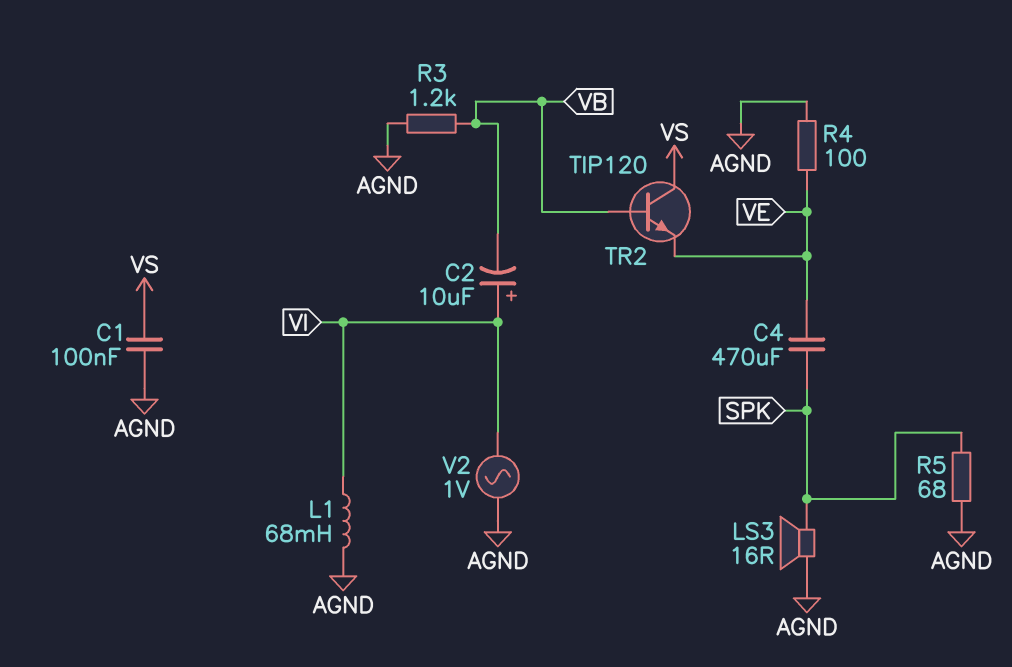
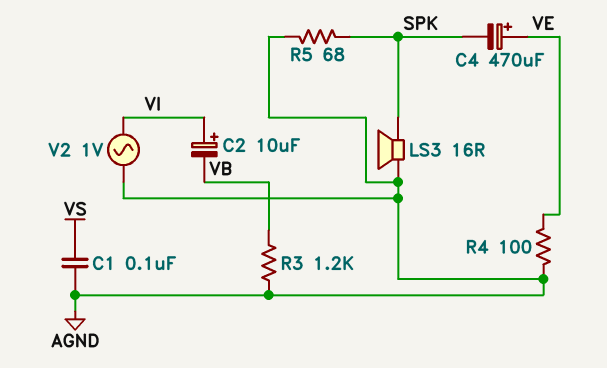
C4: 470uF (SPK, VE) -> 470uF (plus VE, minus SPK)
L1: 68mH (AGND, VI) -> none
TR2: NPN TIP120 (B VB, C VS, E VE) -> none

